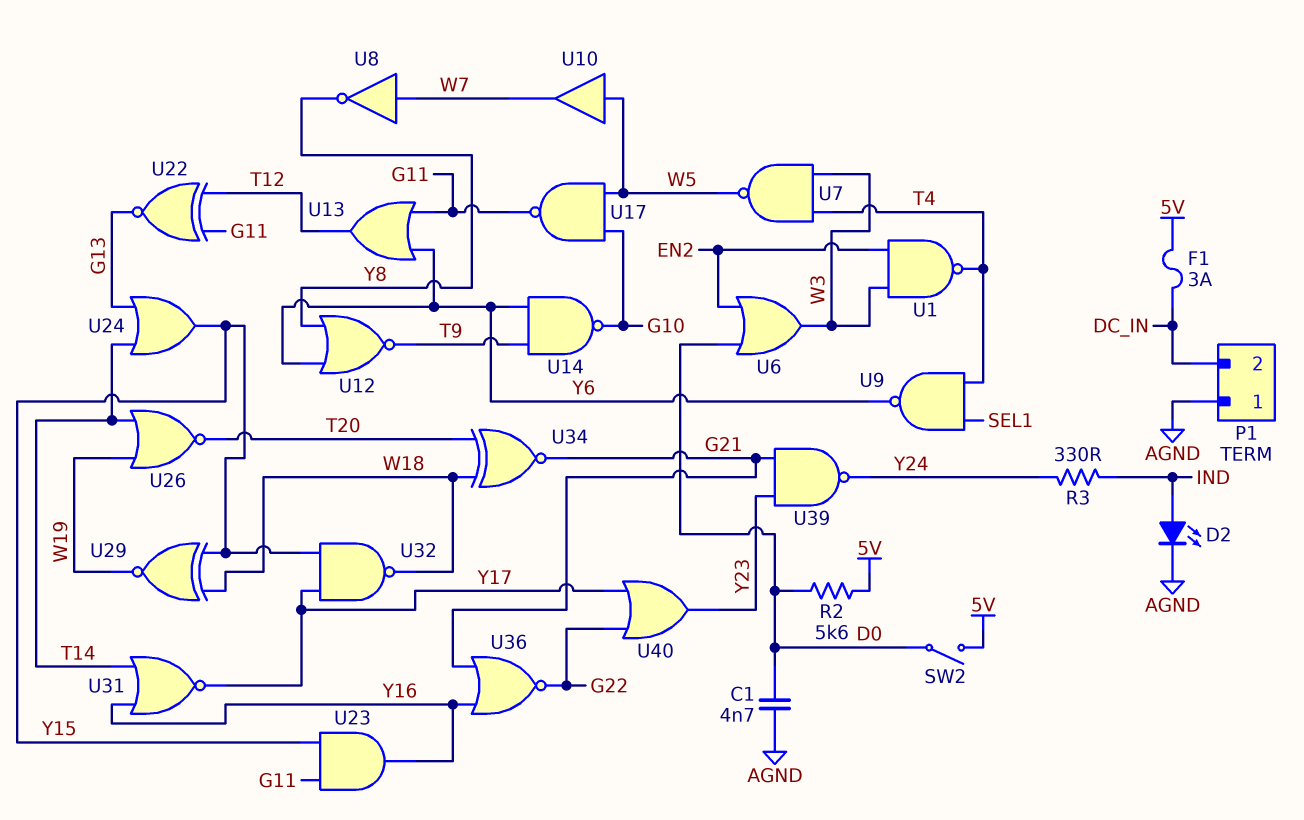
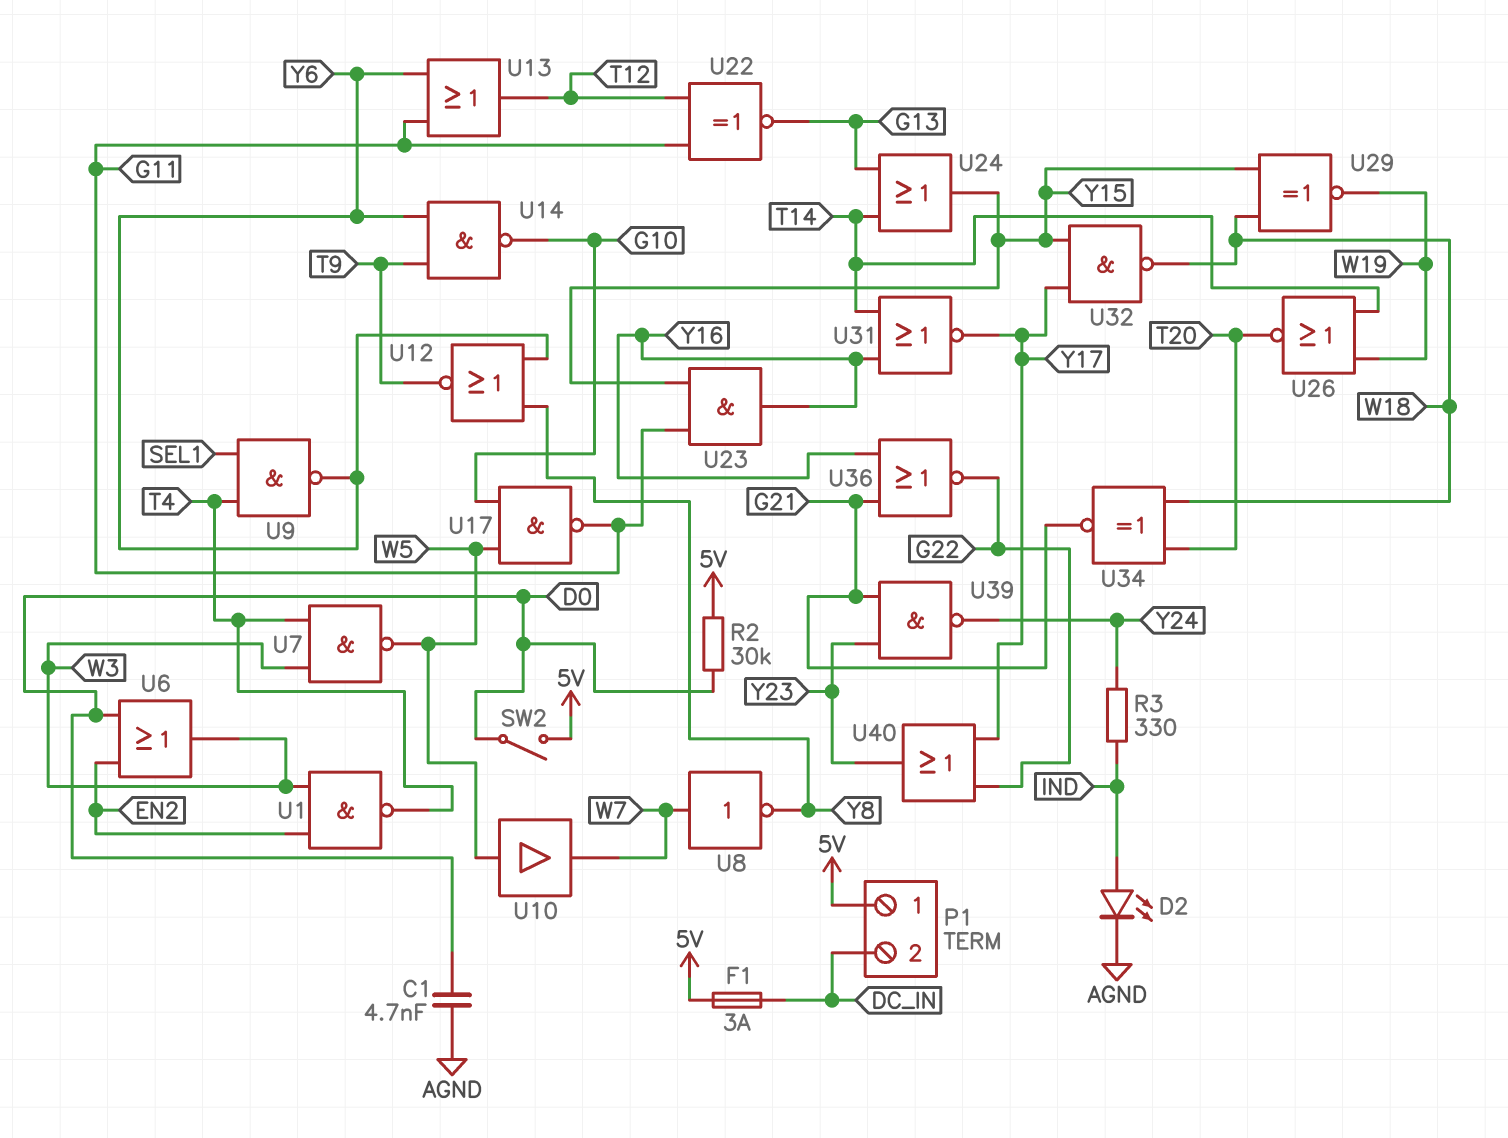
P1 pin 1: AGND -> 5V
R2: 5.6k (5V, D0) -> 30k (5V, D0)

